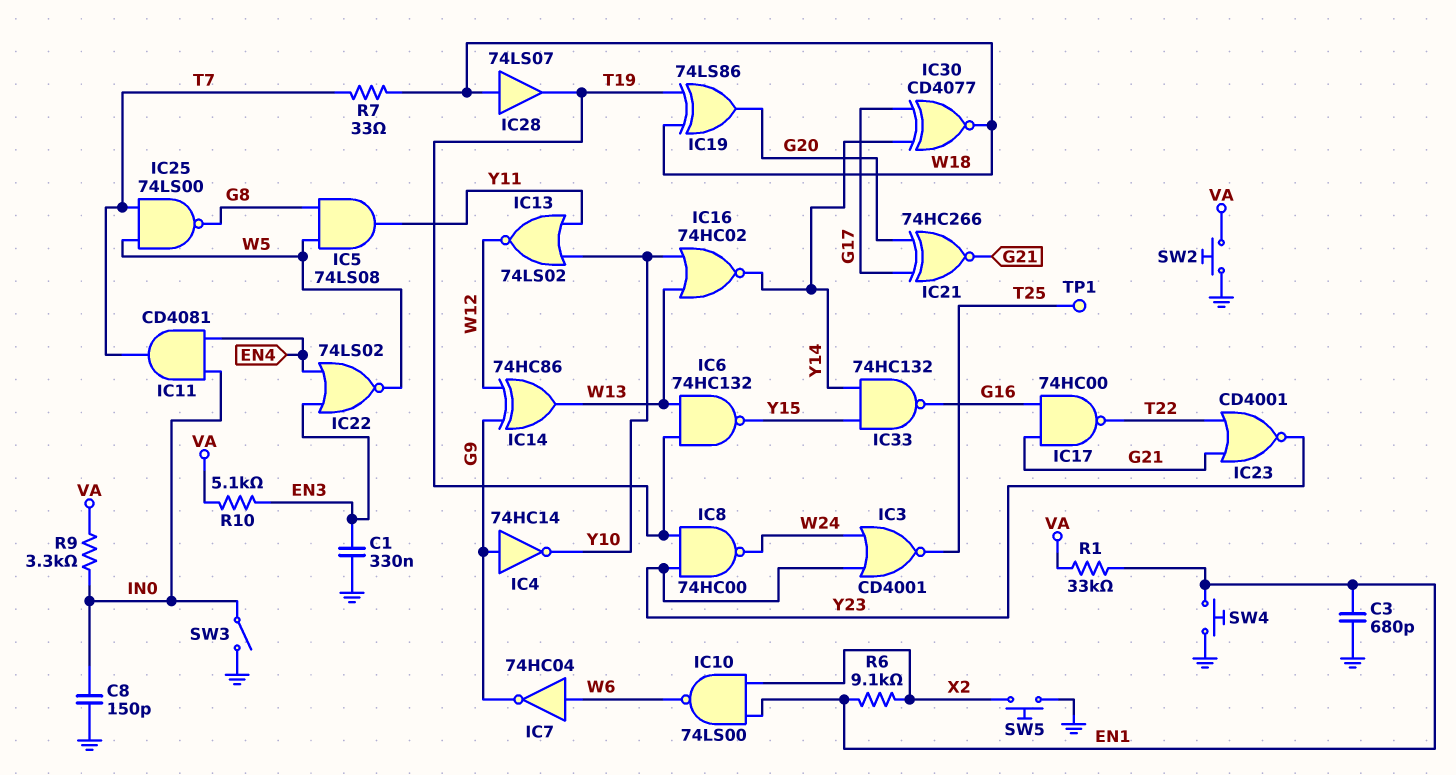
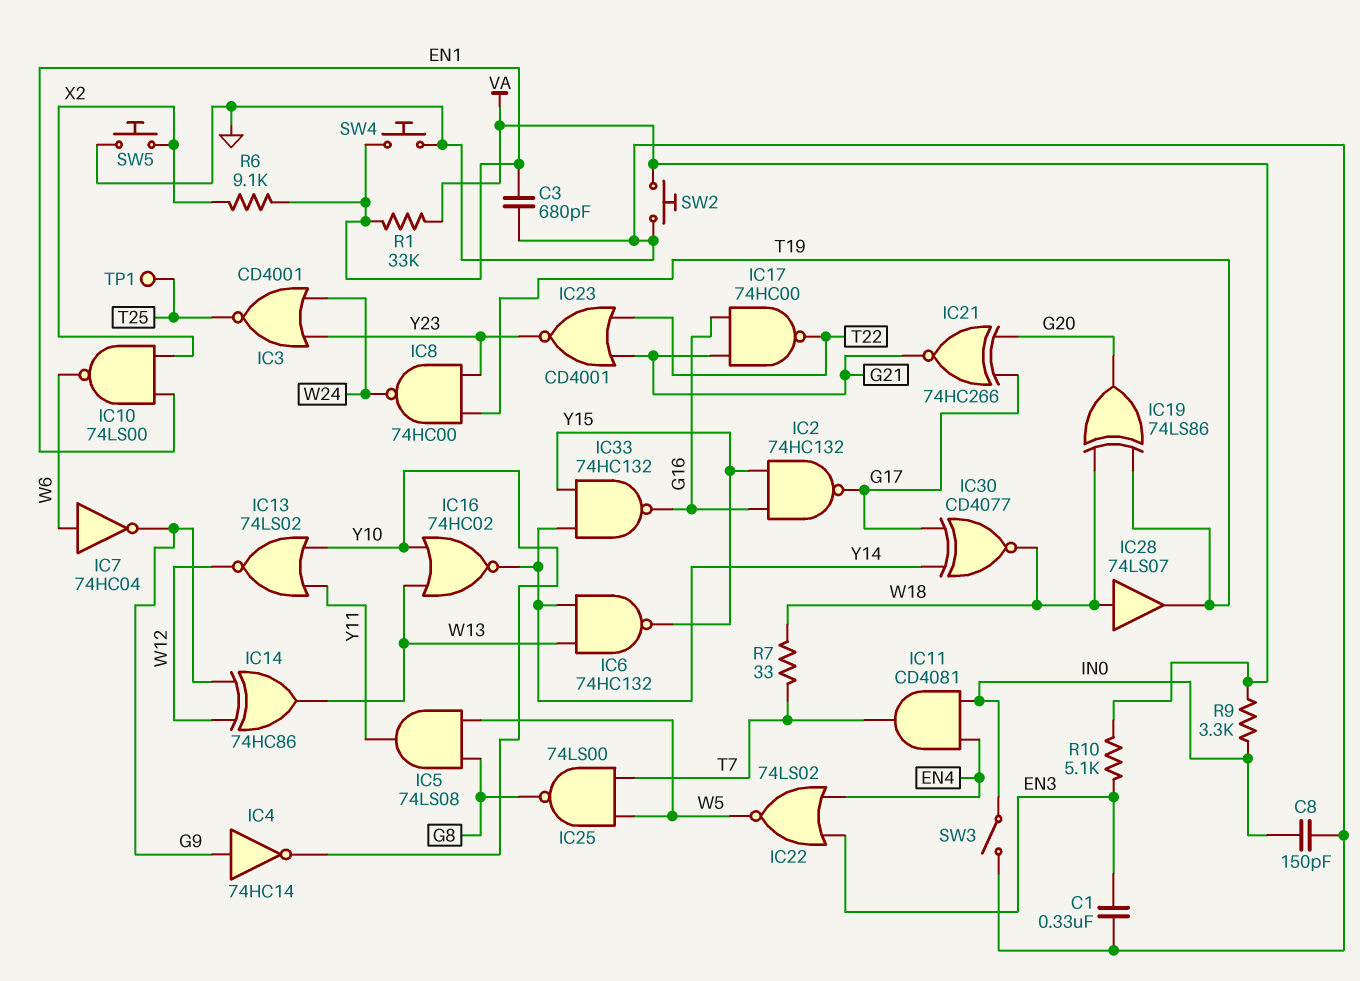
IC2: none -> NAND 74HC132 (in G16, in Y15, out G17)
IC6: NAND 74HC132 (in T19, in W13, out Y15) -> NAND 74HC132 (in W13, in Y14, out Y15)

